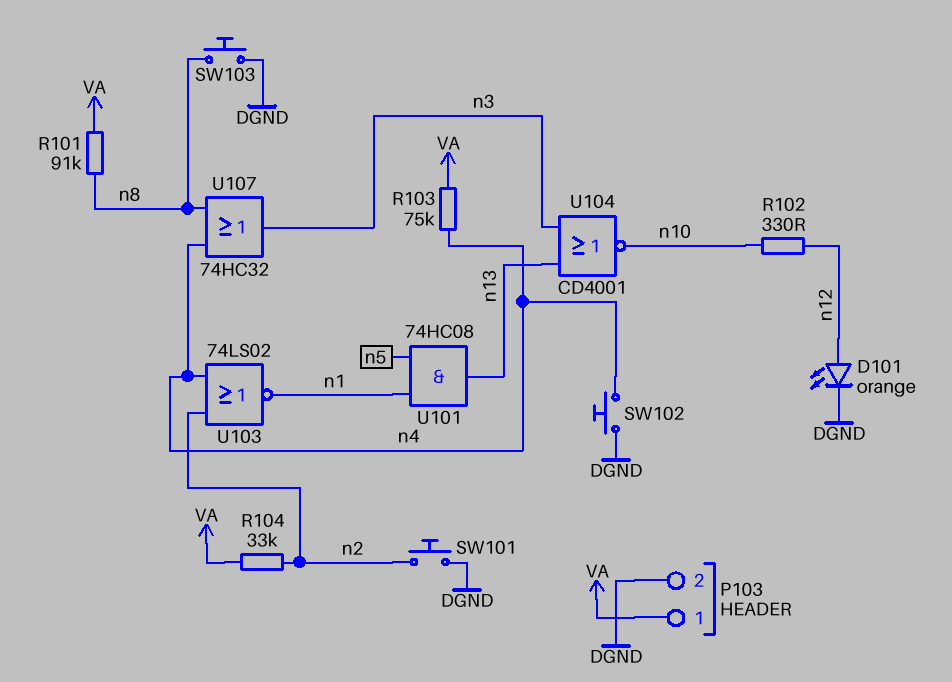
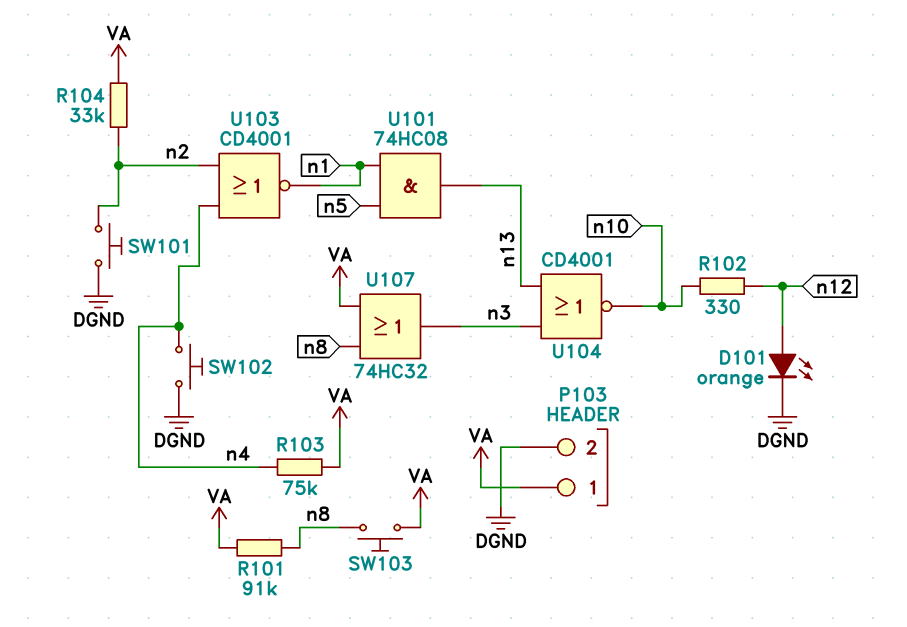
SW103: button (DGND, n8) -> button (VA, n8)
U103: NOR 74LS02 (in n2, in n4, out n1) -> NOR CD4001 (in n2, in n4, out n1)
U107: OR 74HC32 (in n4, in n8, out n3) -> OR 74HC32 (in VA, in n8, out n3)

